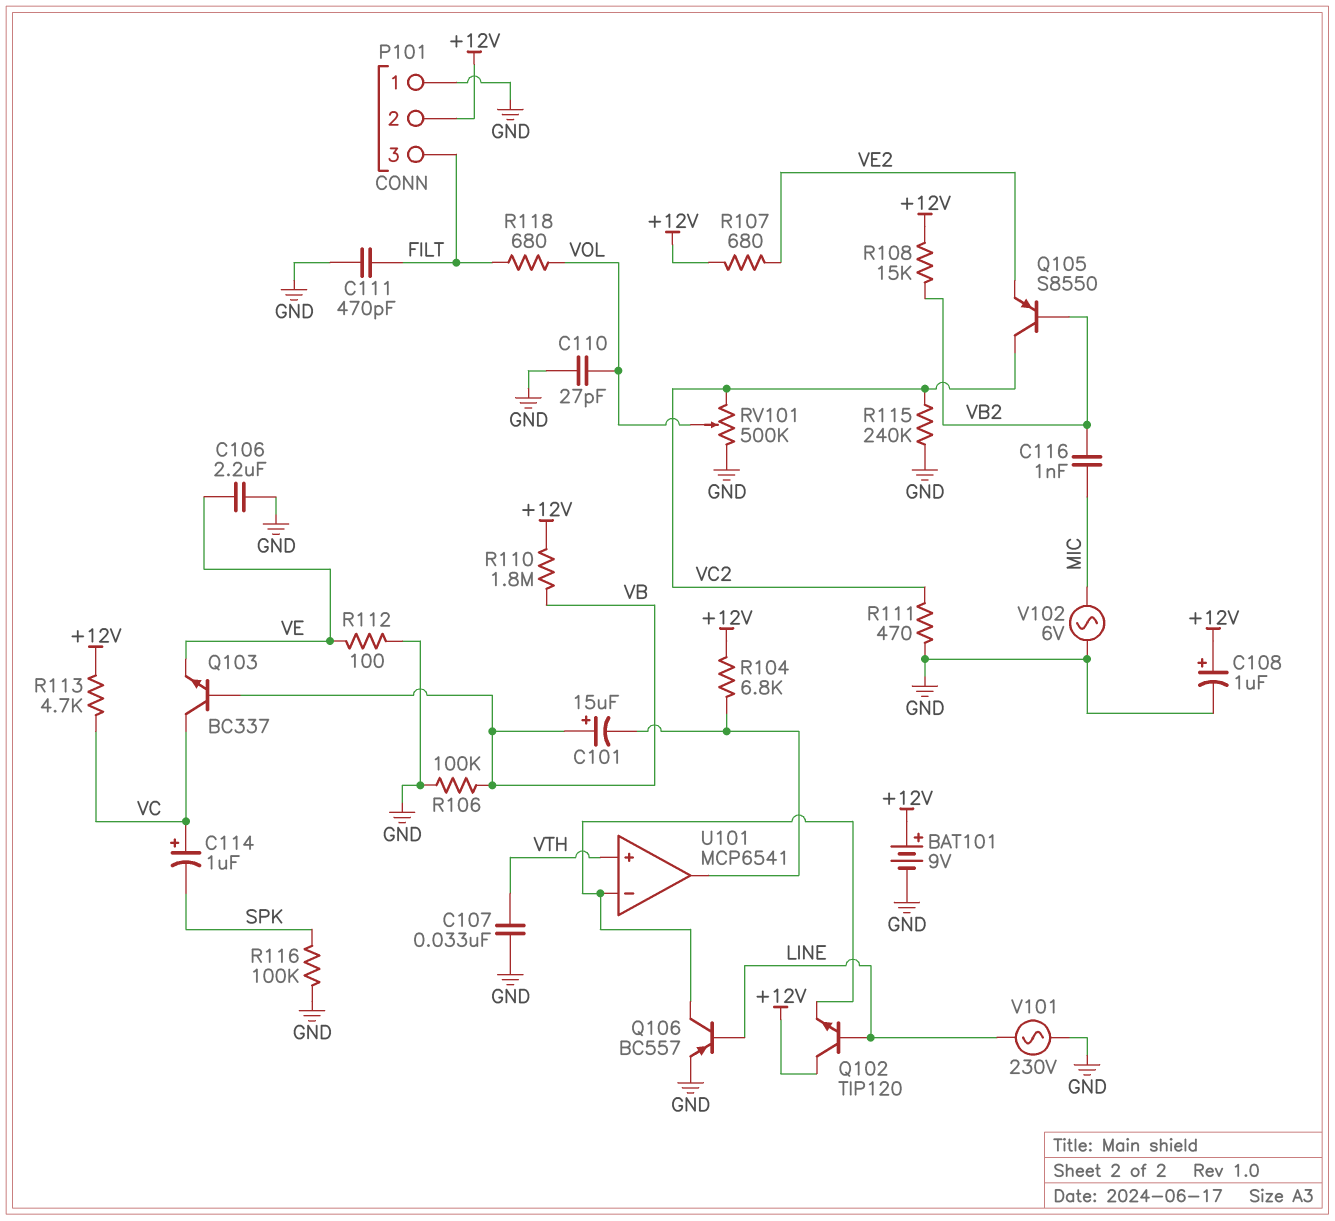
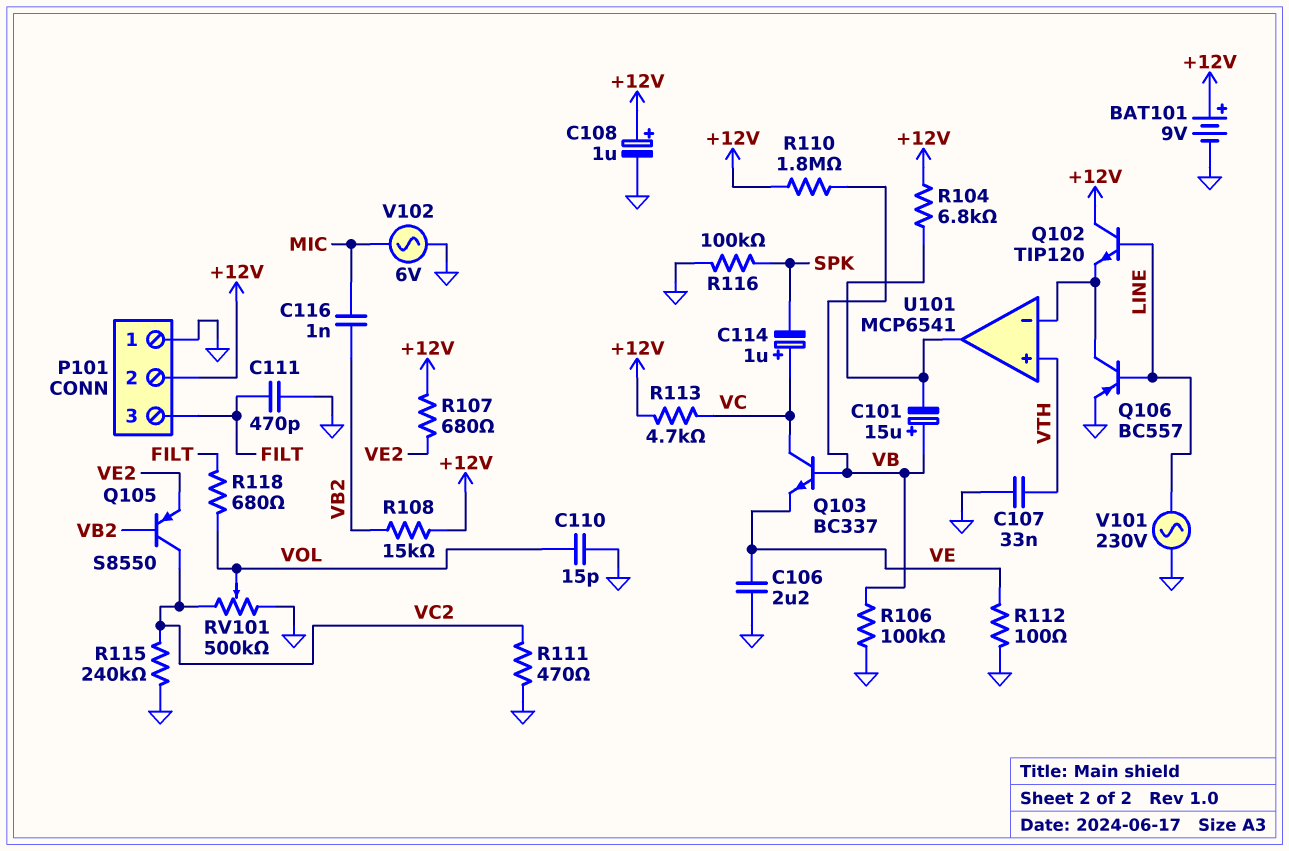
C110: 27pF (GND, VOL) -> 15pF (GND, VOL)

